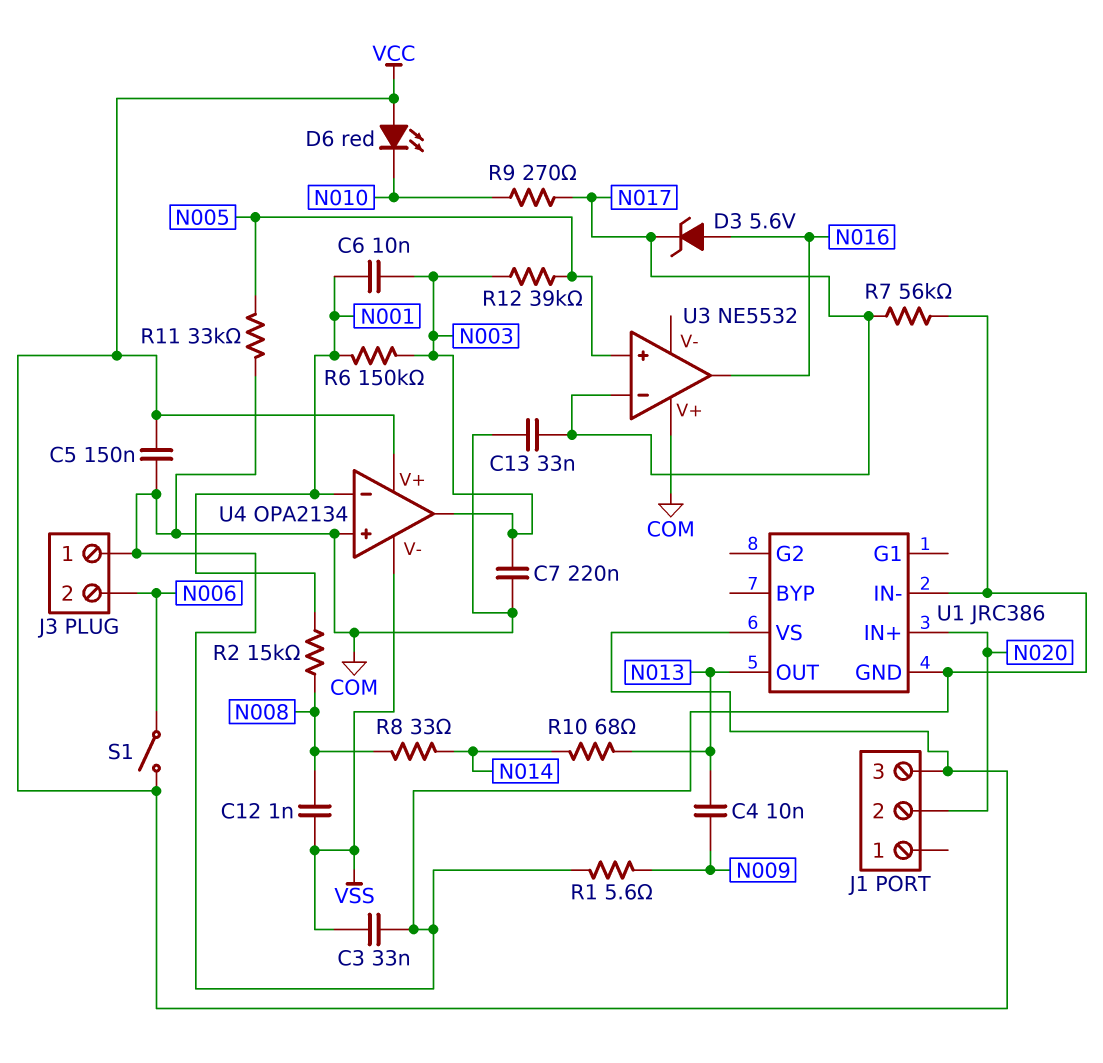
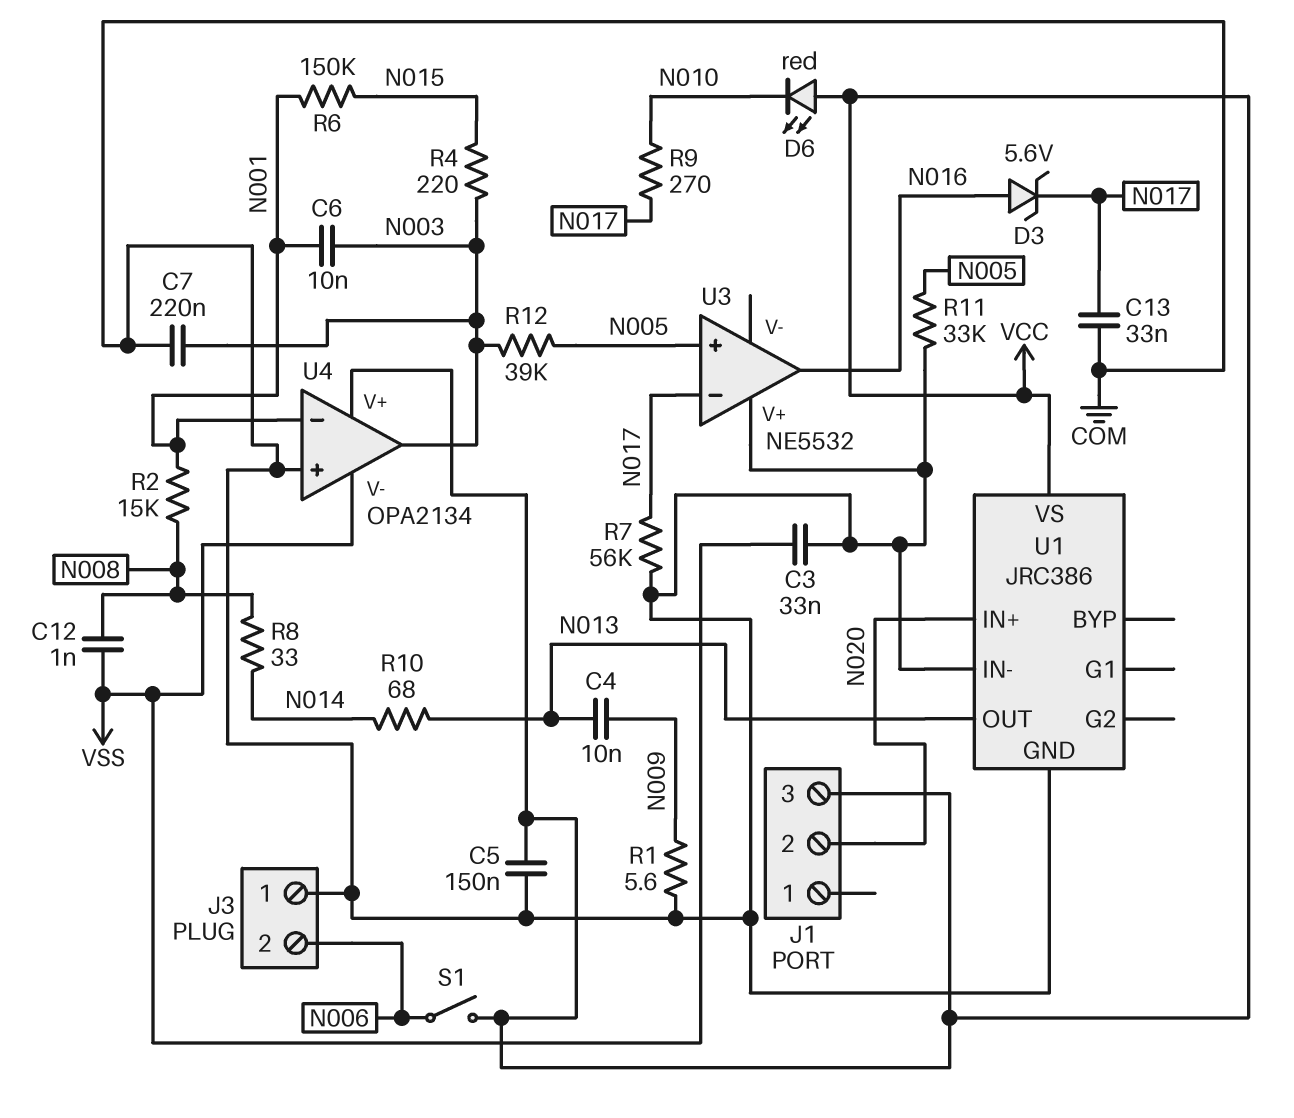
R4: none -> 220 (N003, N015)
R6: 150k (N001, N003) -> 150k (N001, N015)

